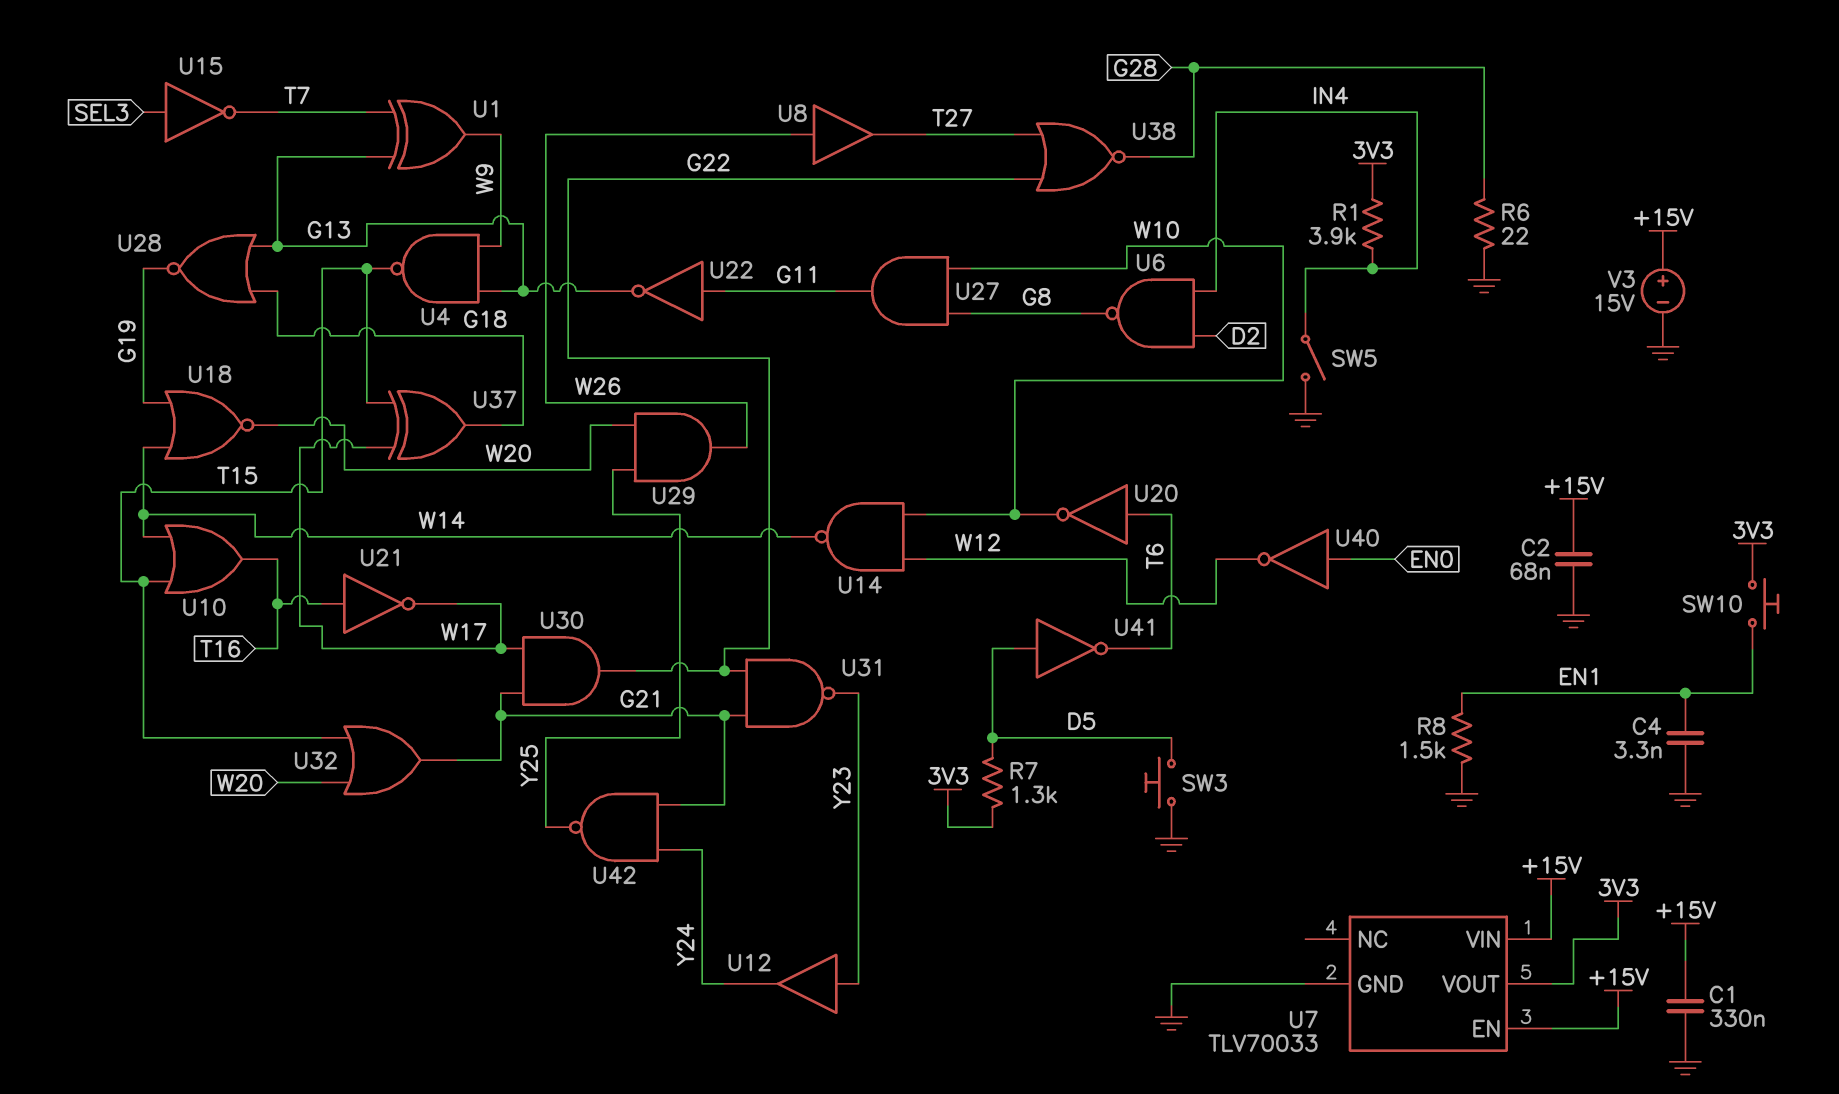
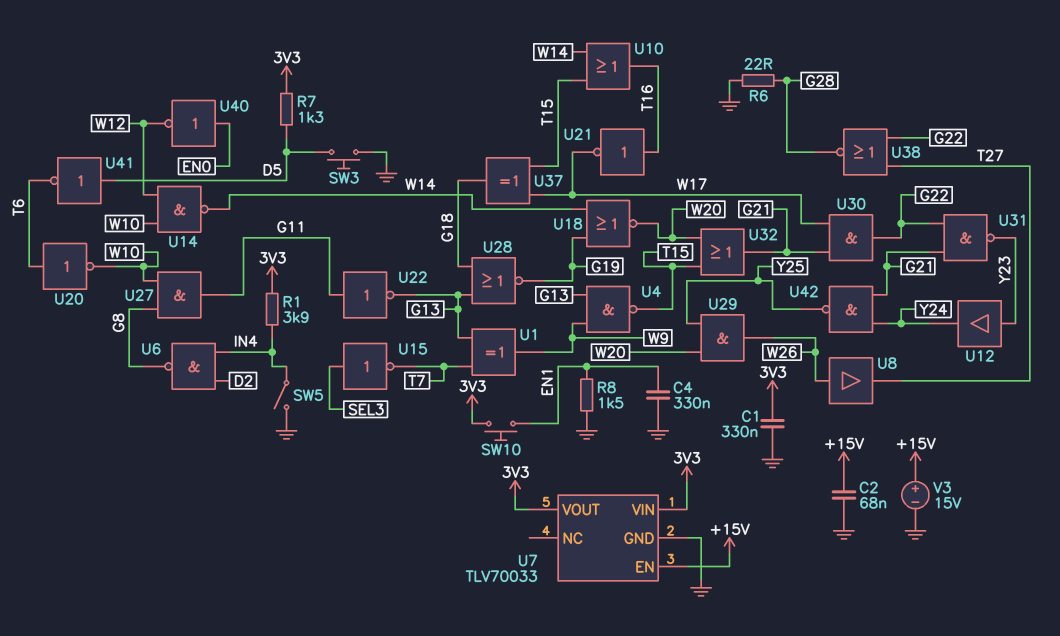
C1: 330nF (+15V, GND) -> 330nF (3V3, GND)
C4: 3.3nF (EN1, GND) -> 330nF (EN1, GND)
U7 pin VIN: +15V -> 3V3

